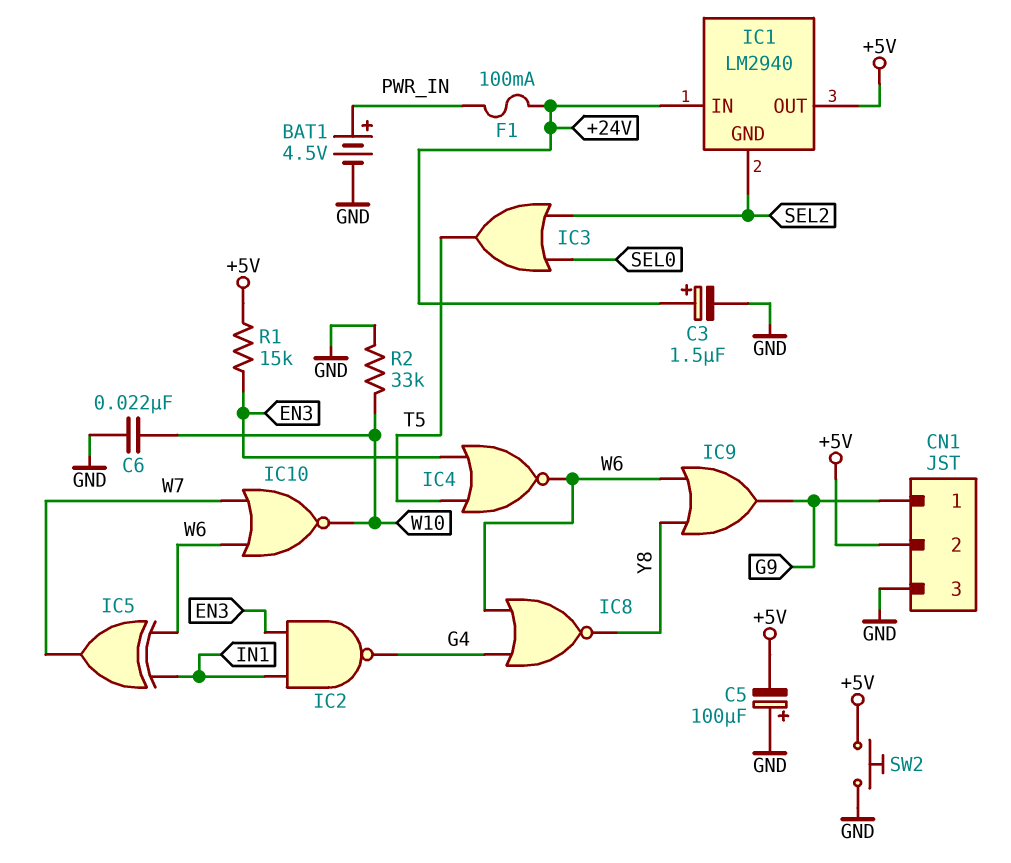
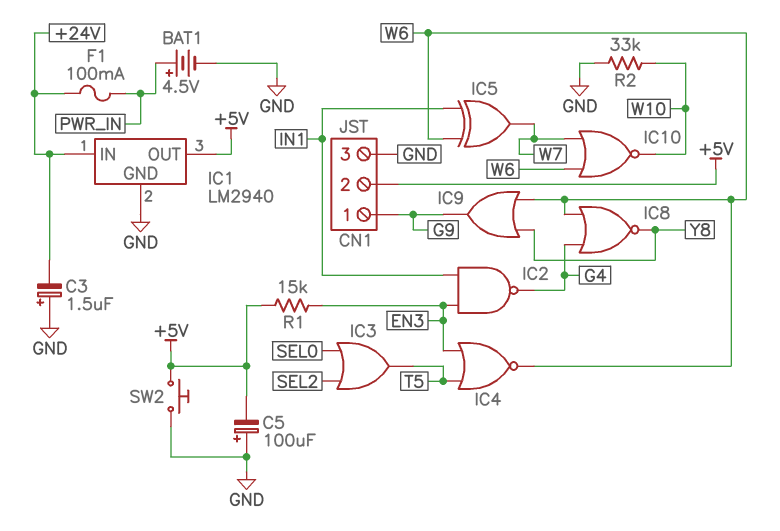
C3: 1.5uF (plus +24V, minus GND) -> 1.5uF (plus GND, minus +24V)
C6: 22nF (GND, W10) -> none
IC1 pin GND: SEL2 -> GND

